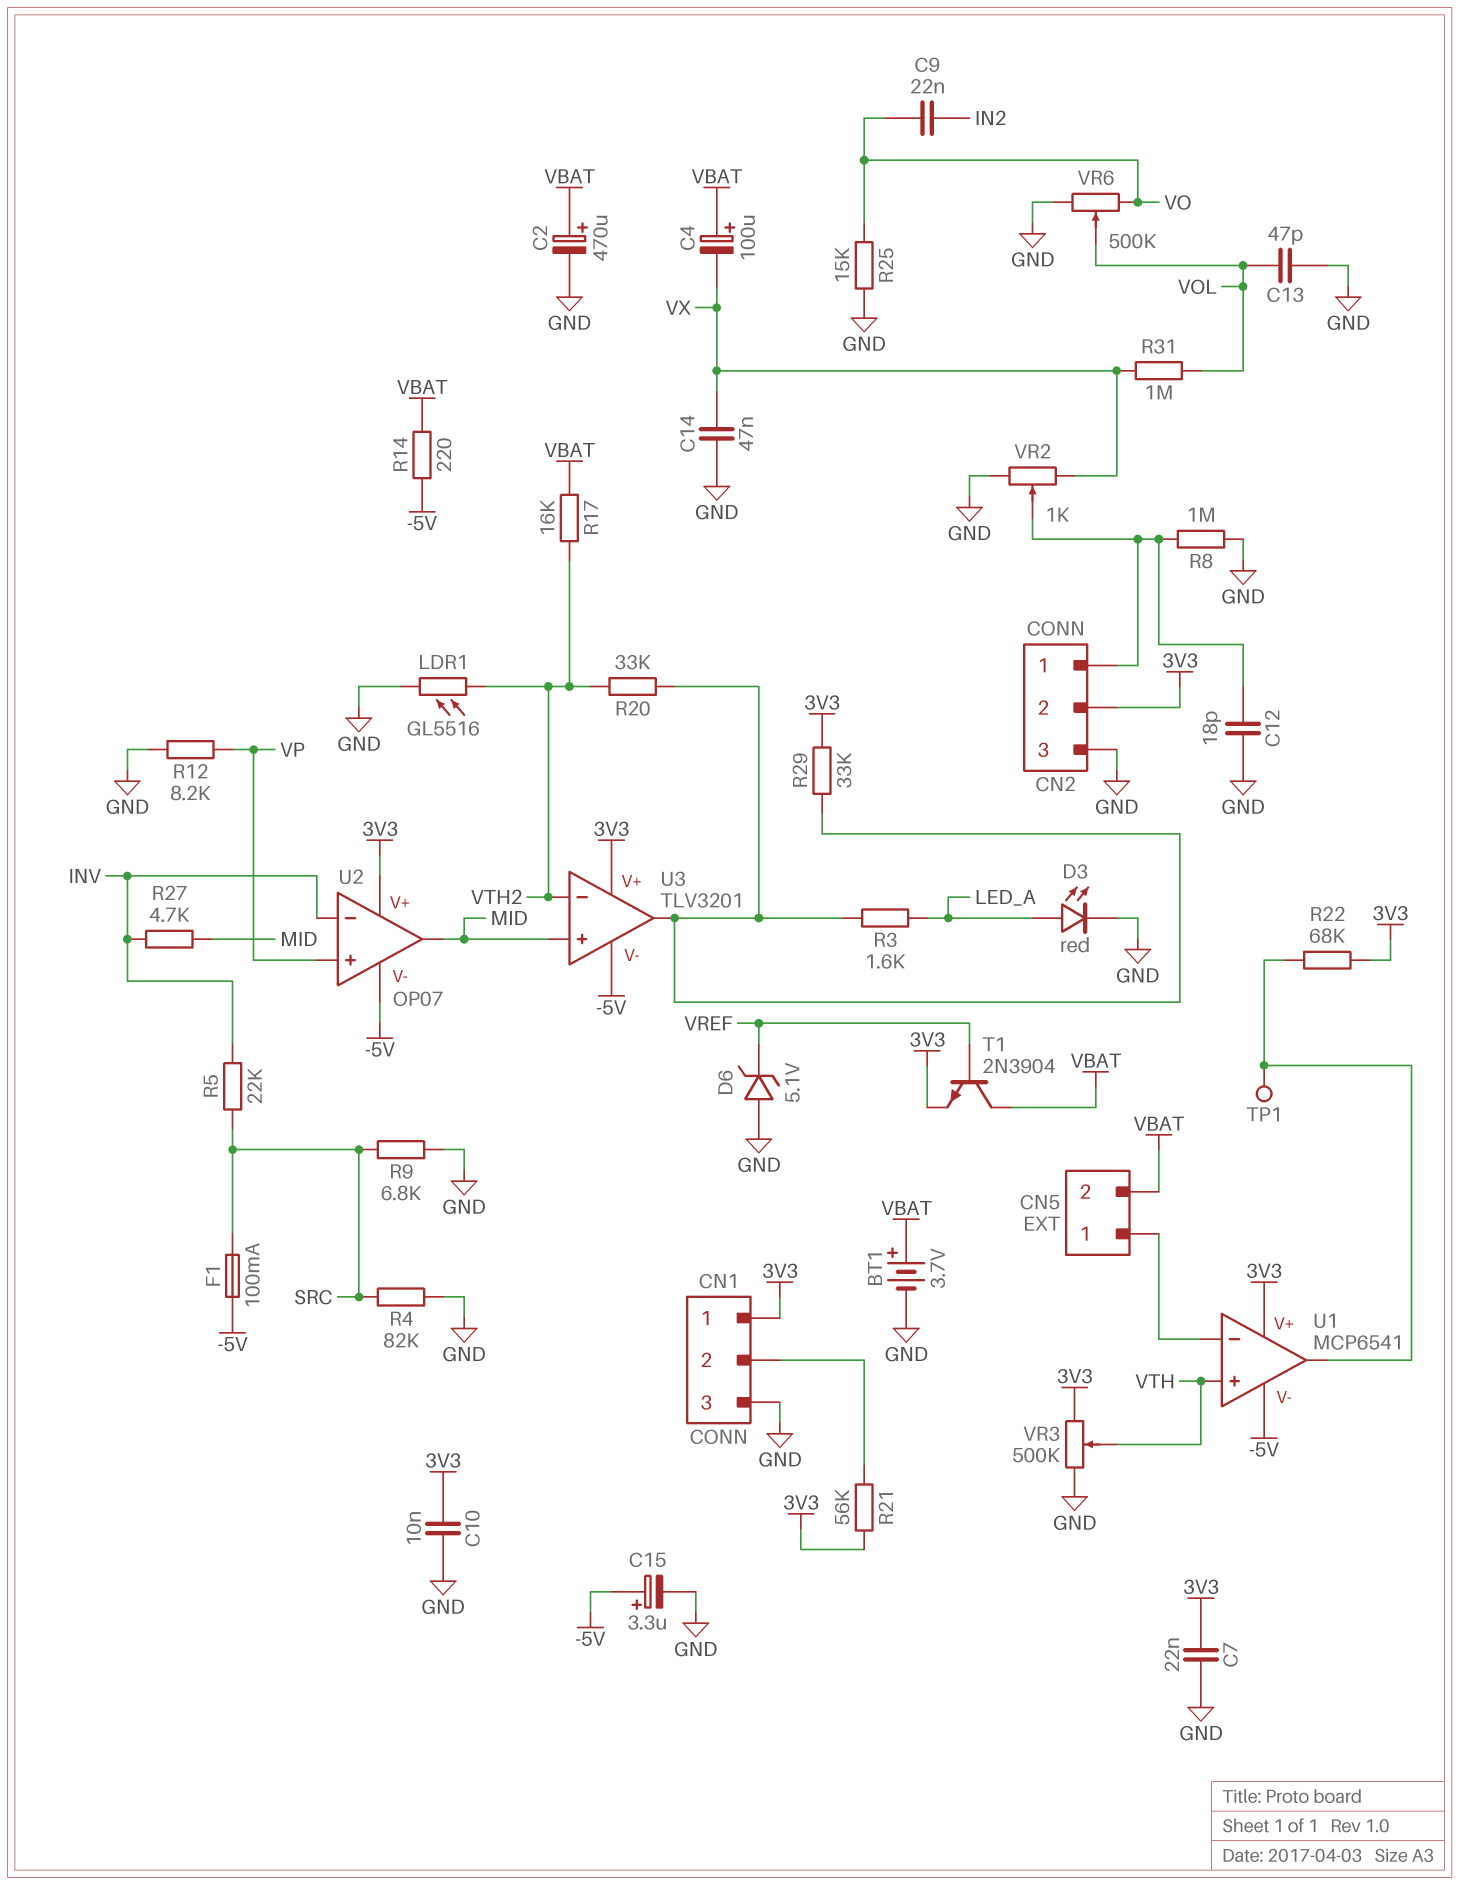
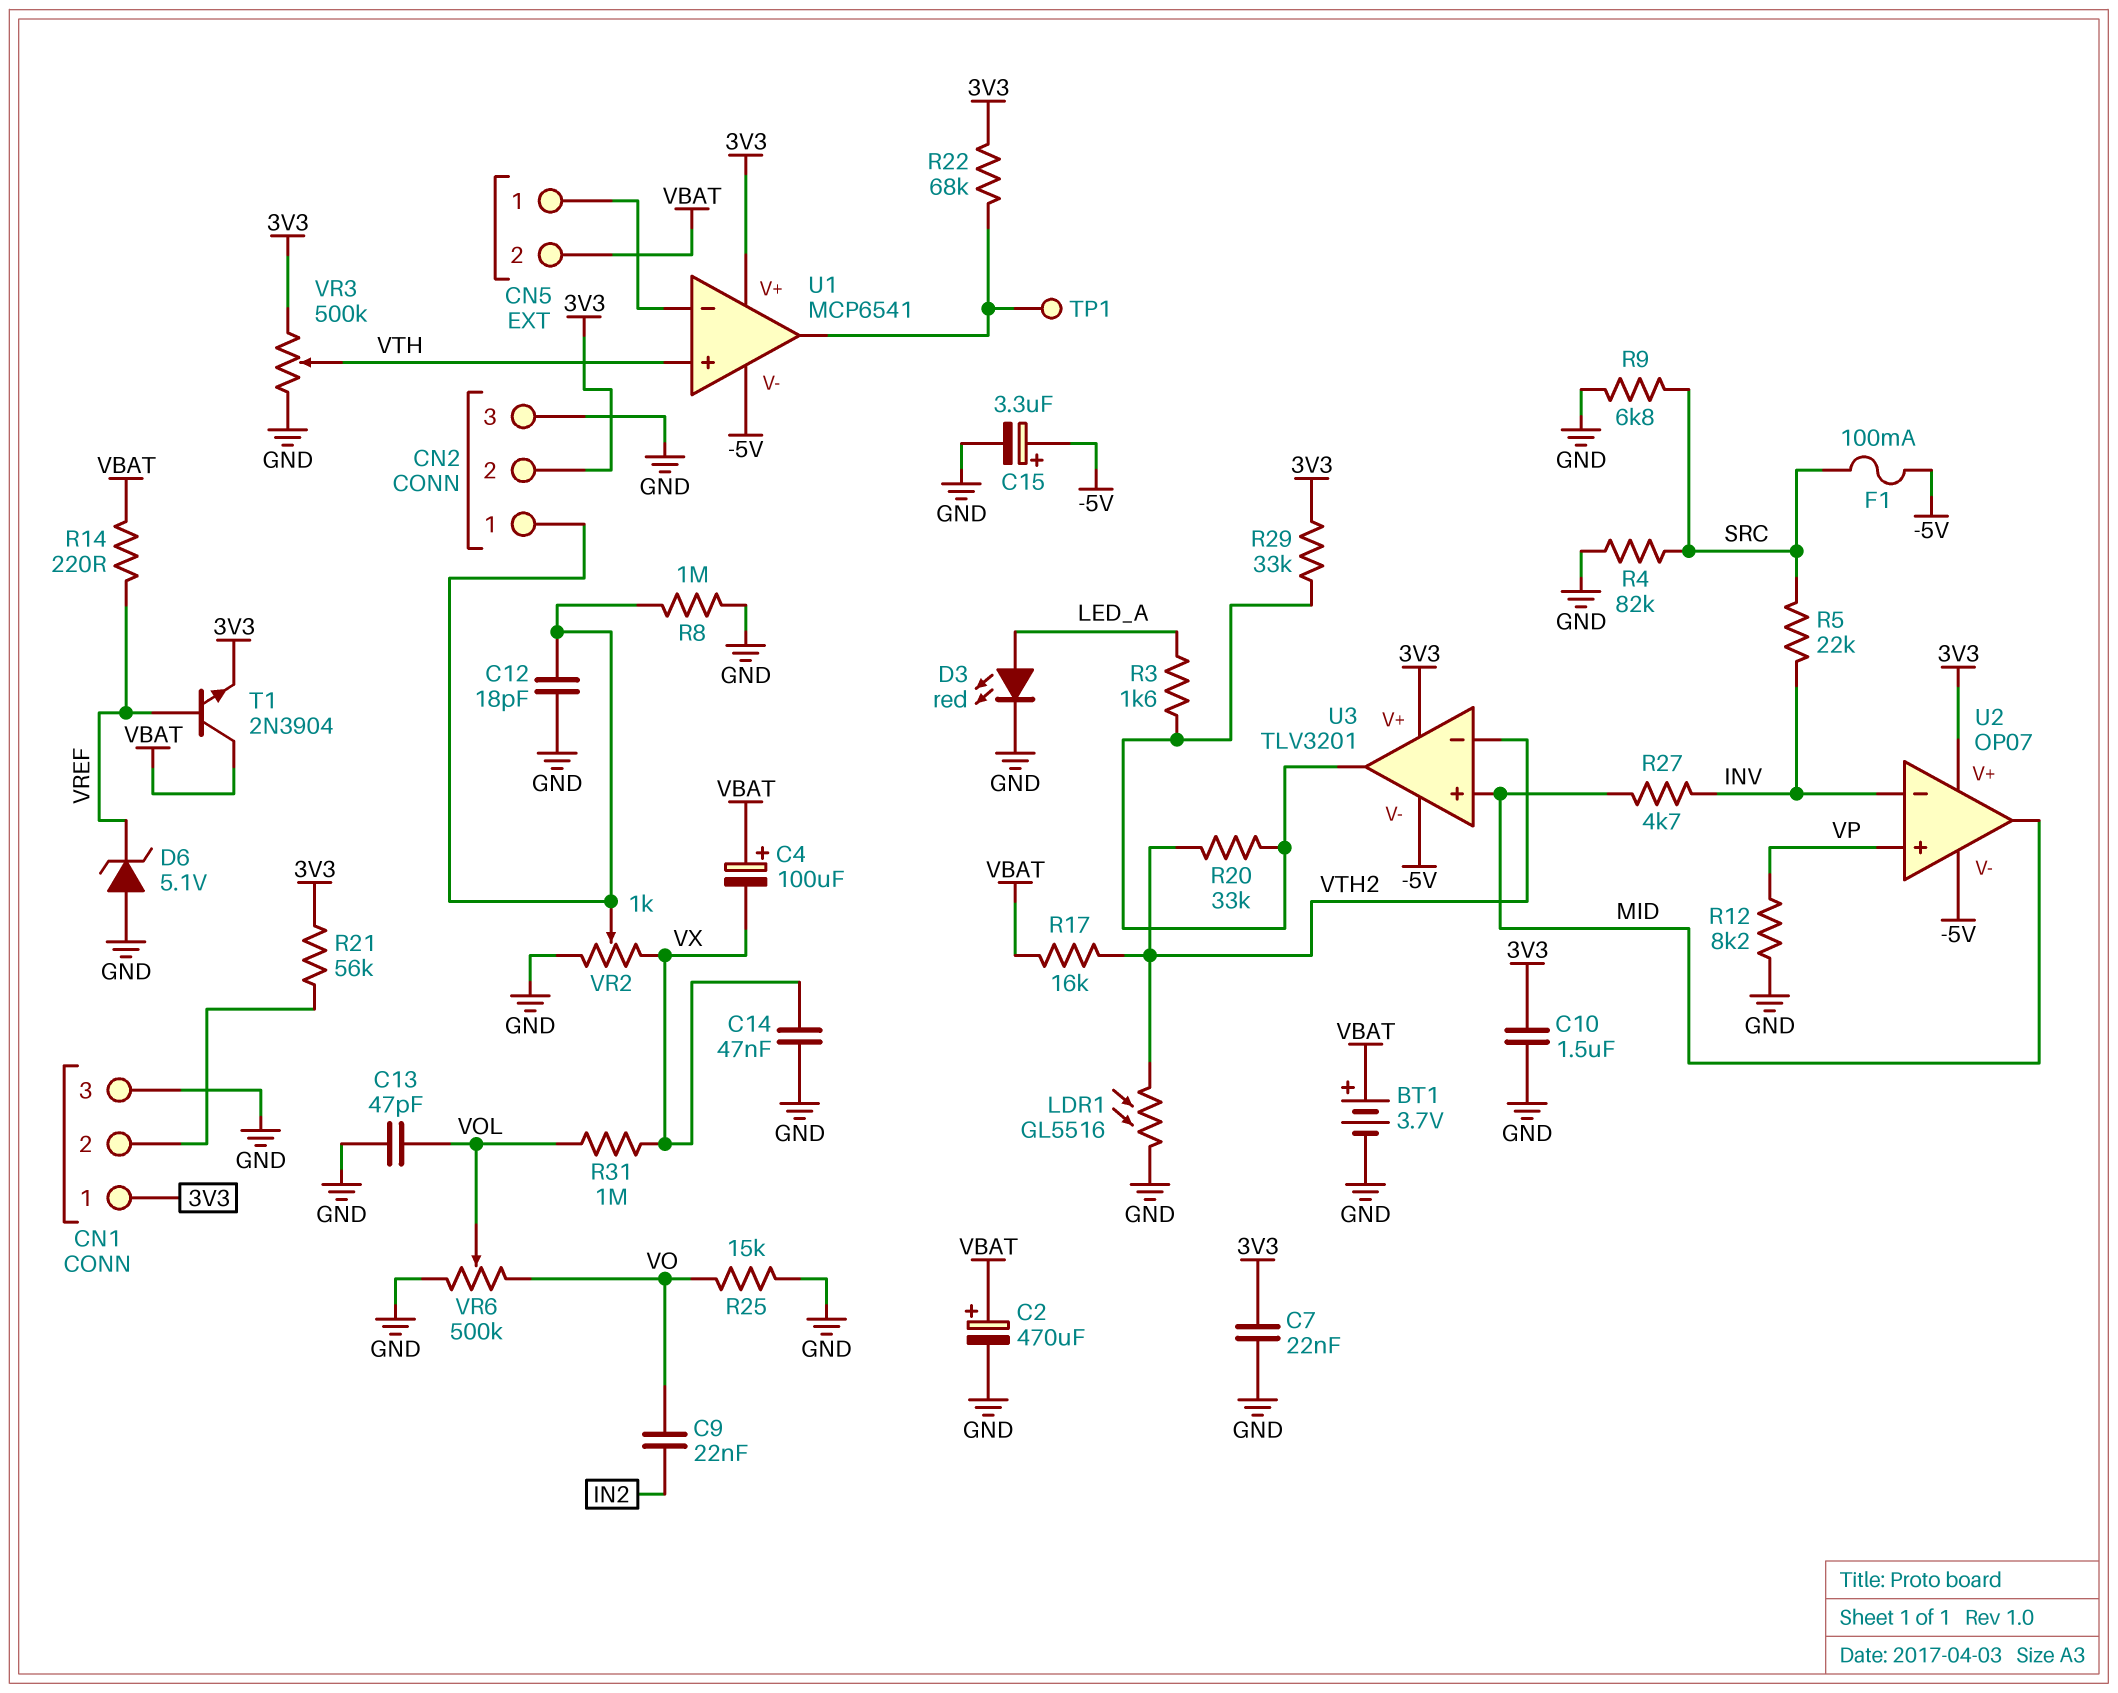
C10: 10nF (3V3, GND) -> 1.5uF (3V3, GND)
R14: 220 (-5V, VBAT) -> 220 (VBAT, VREF)

